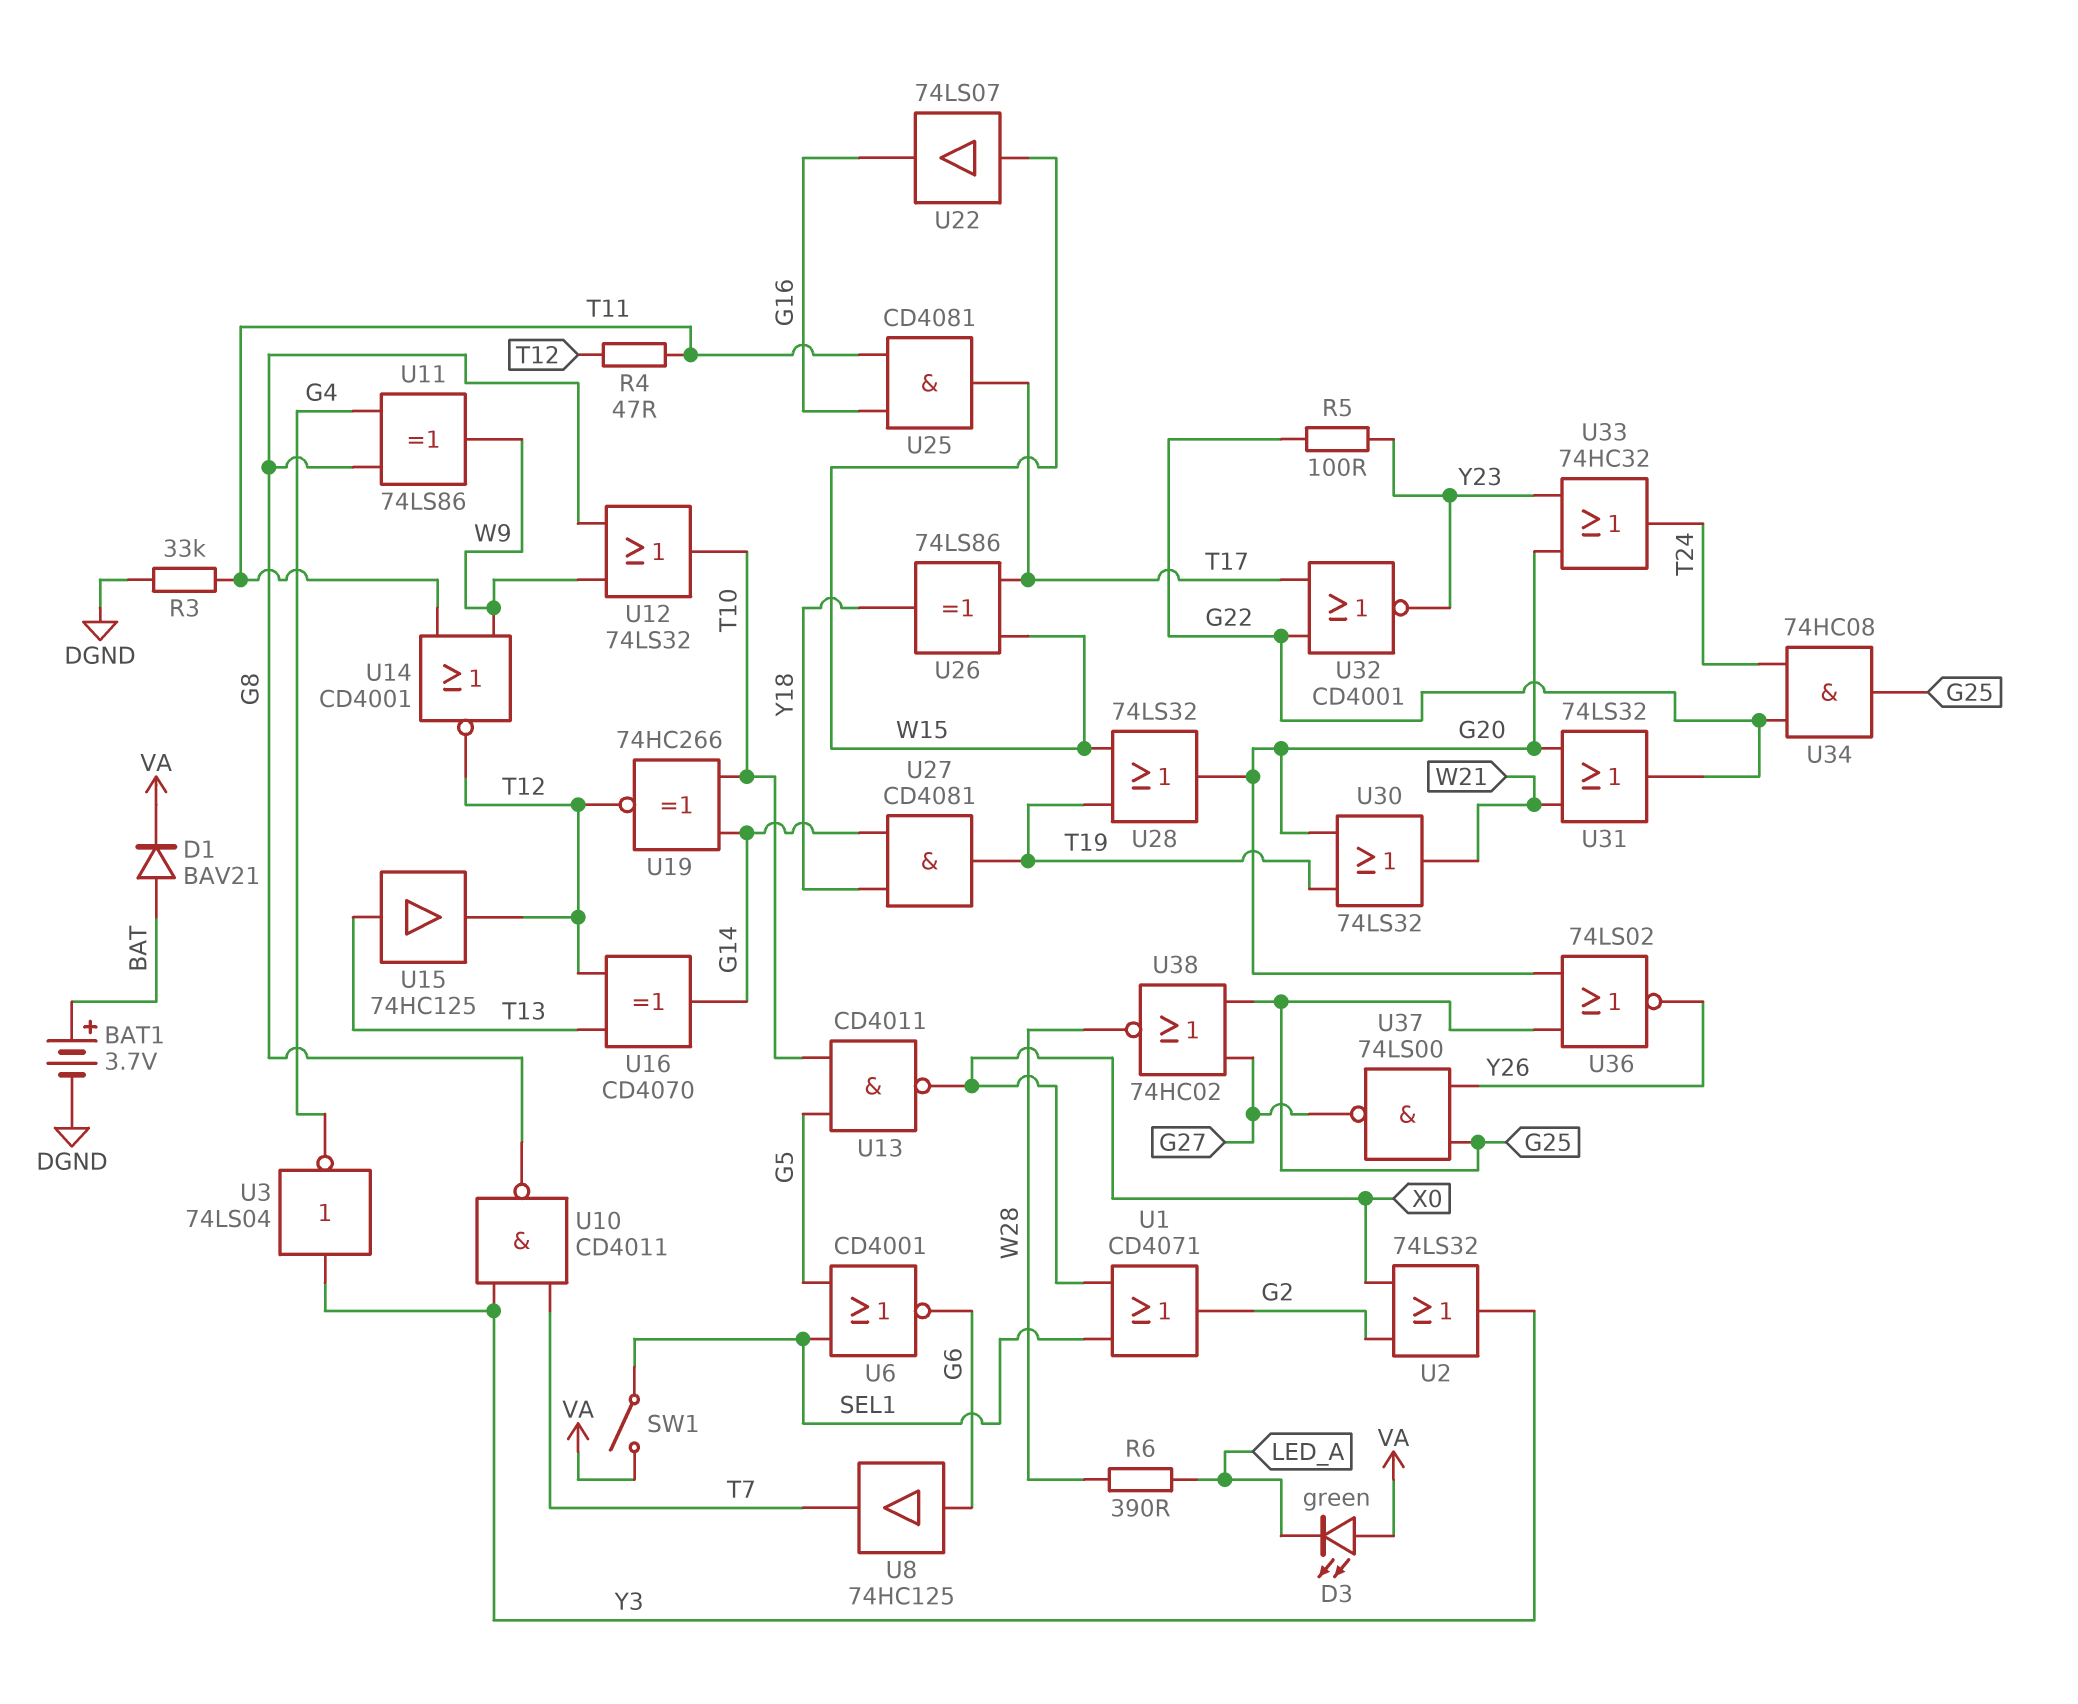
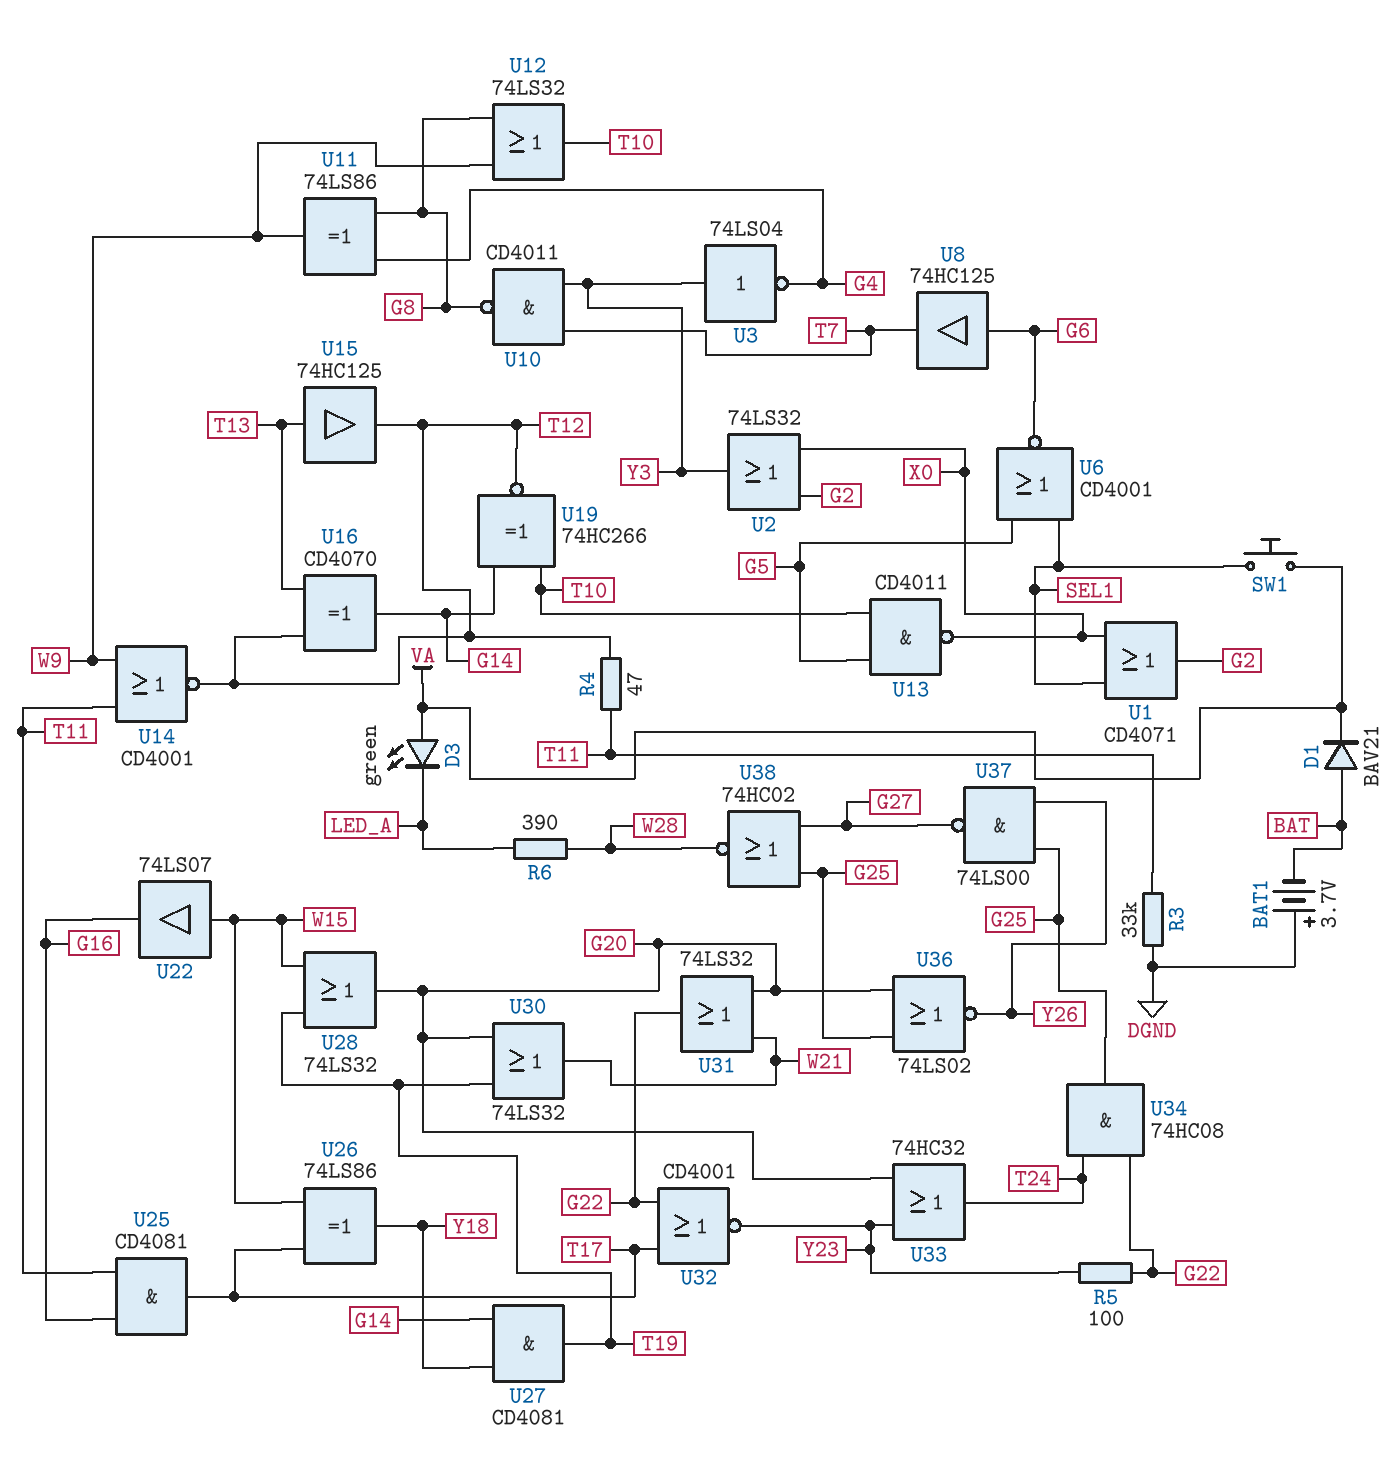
BAT1: 3.7V (plus BAT, minus DGND) -> 3.7V (plus DGND, minus BAT)
SW1: switch (SEL1, VA) -> button (SEL1, VA)

